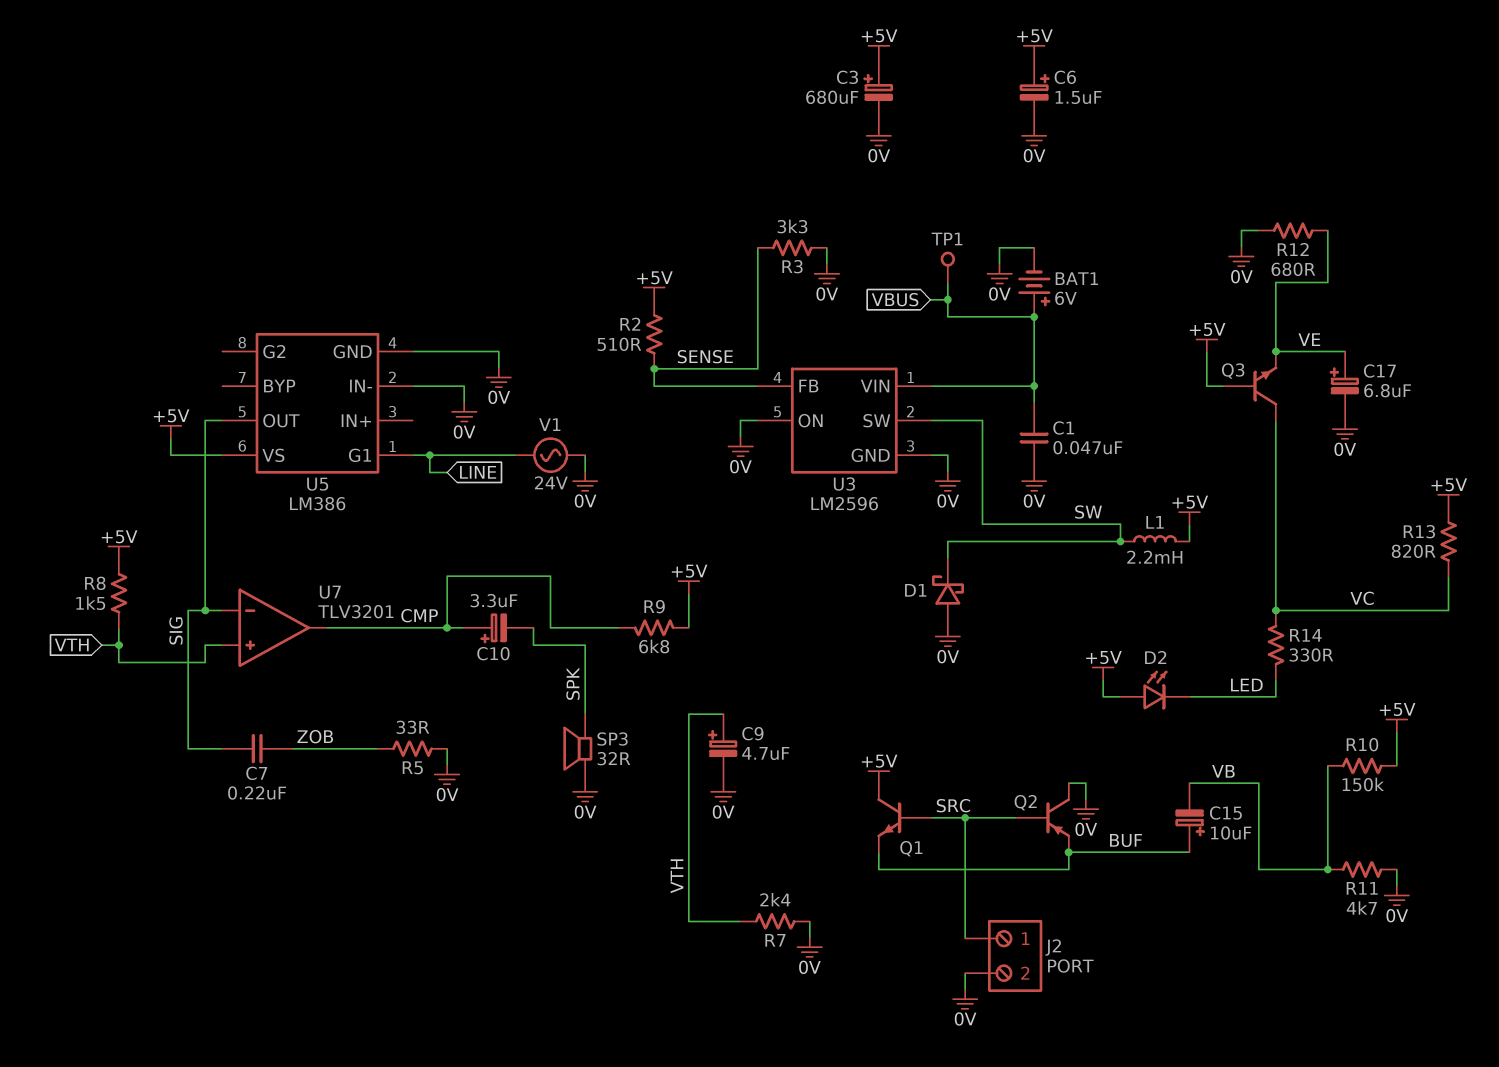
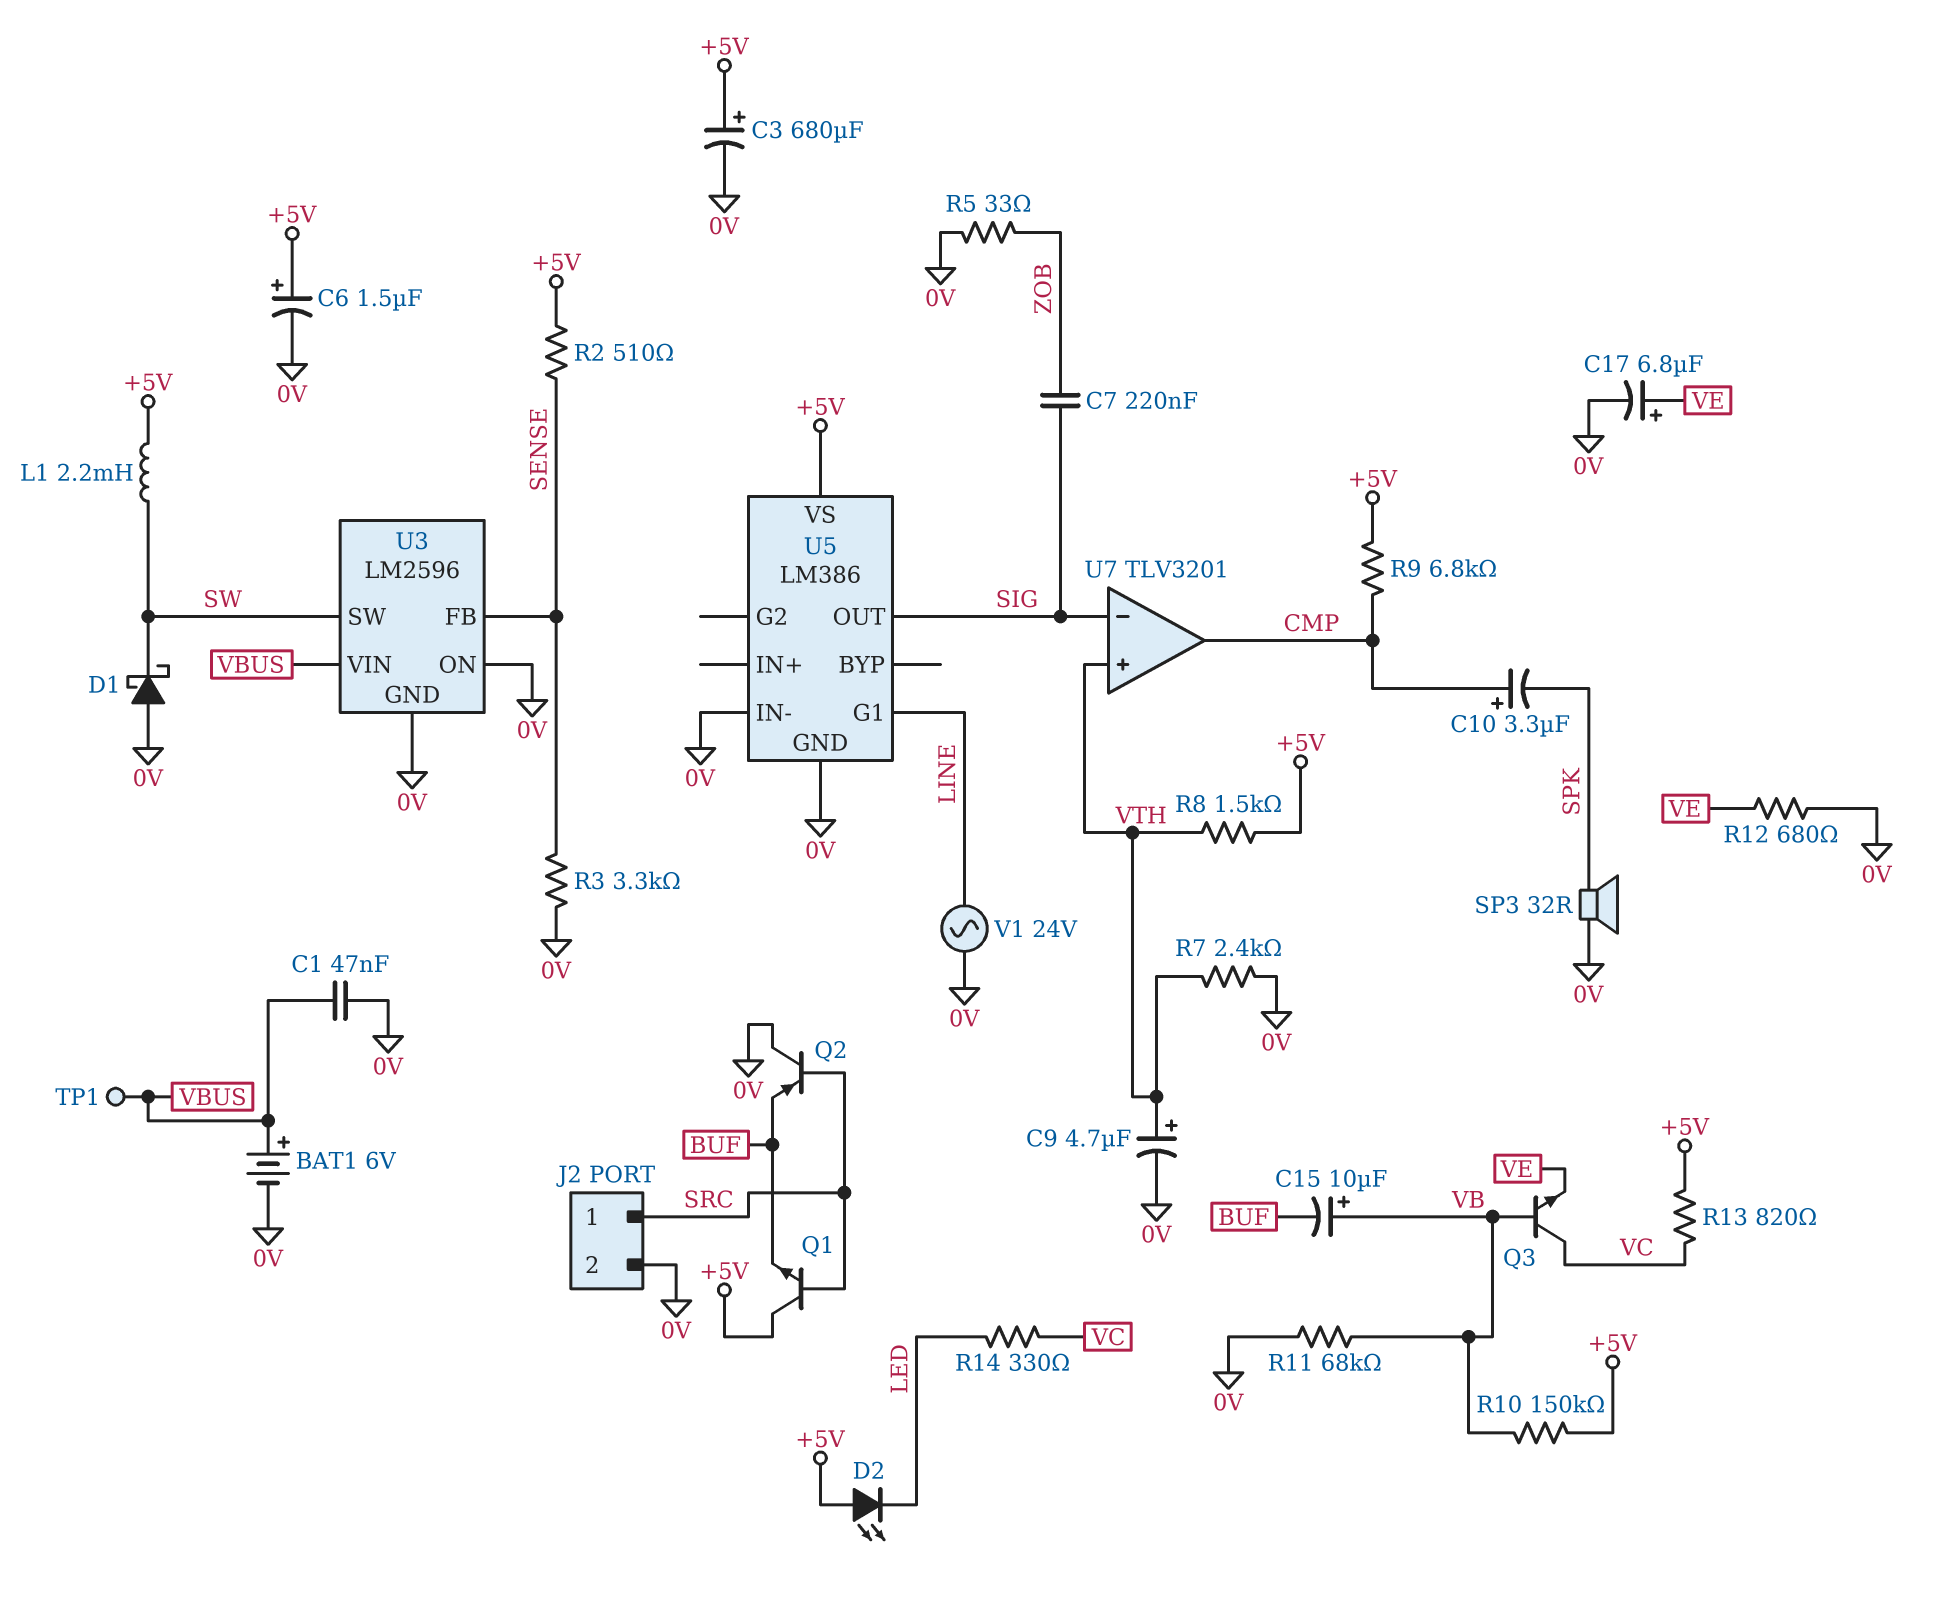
C15: 10uF (plus BUF, minus VB) -> 10uF (plus VB, minus BUF)
Q3: NPN (B +5V, C VC, E VE) -> NPN (B VB, C VC, E VE)
R11: 4.7k (0V, VB) -> 68k (0V, VB)

